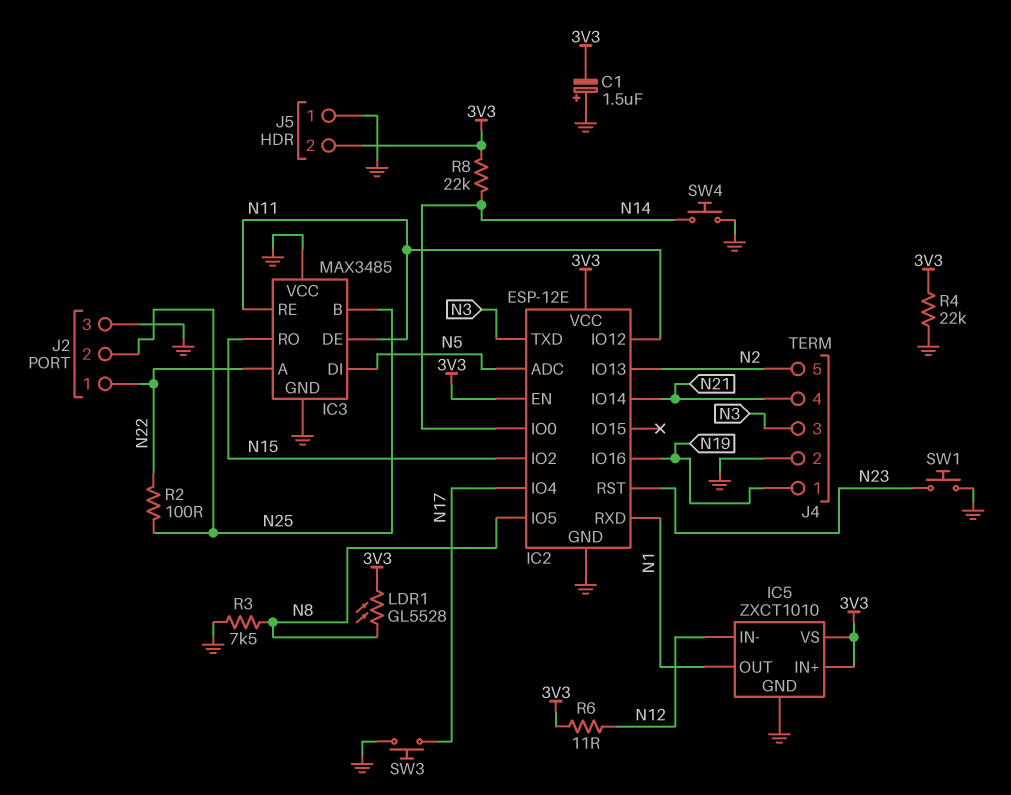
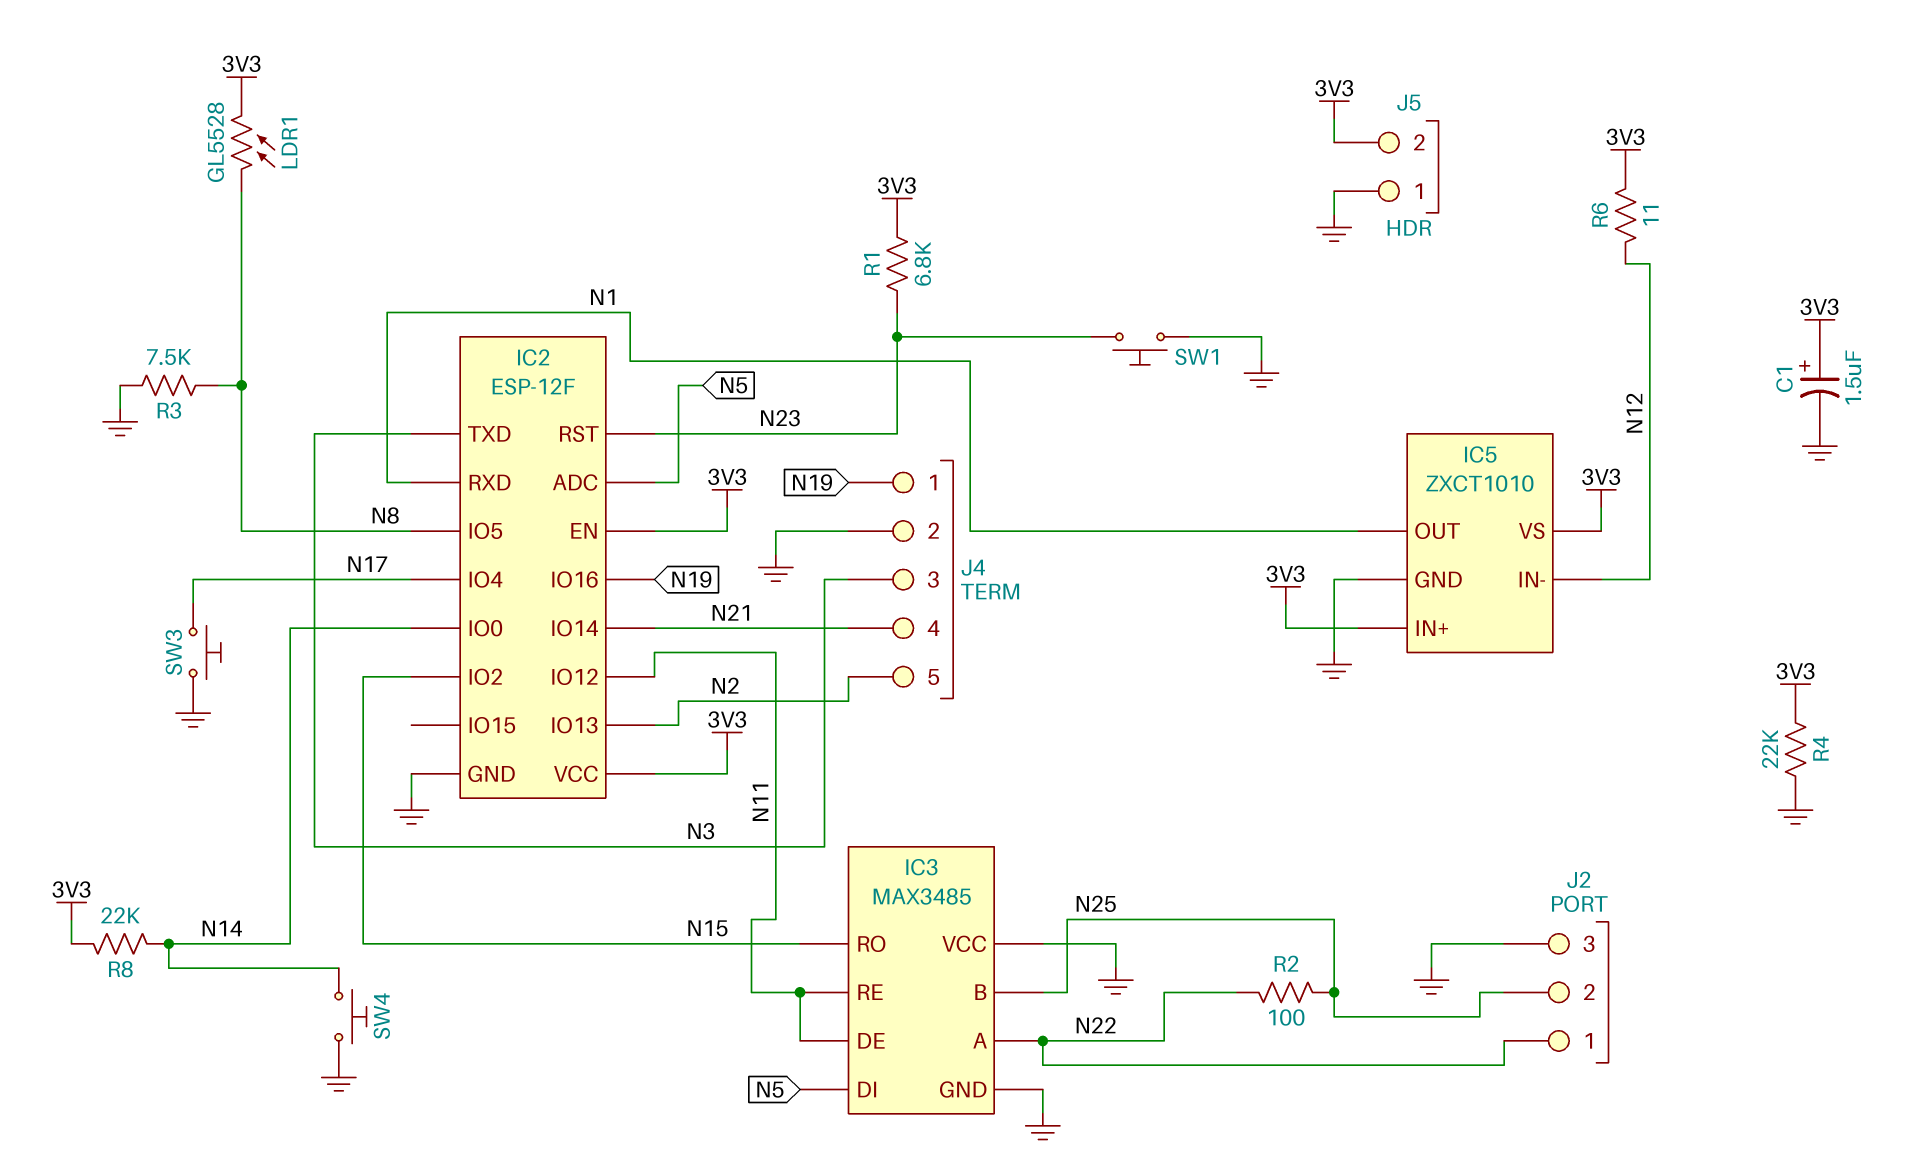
C1: 1.5uF (plus GND, minus 3V3) -> 1.5uF (plus 3V3, minus GND)
IC2: ESP-12E -> ESP-12F
R1: none -> 6.8k (3V3, N23)

